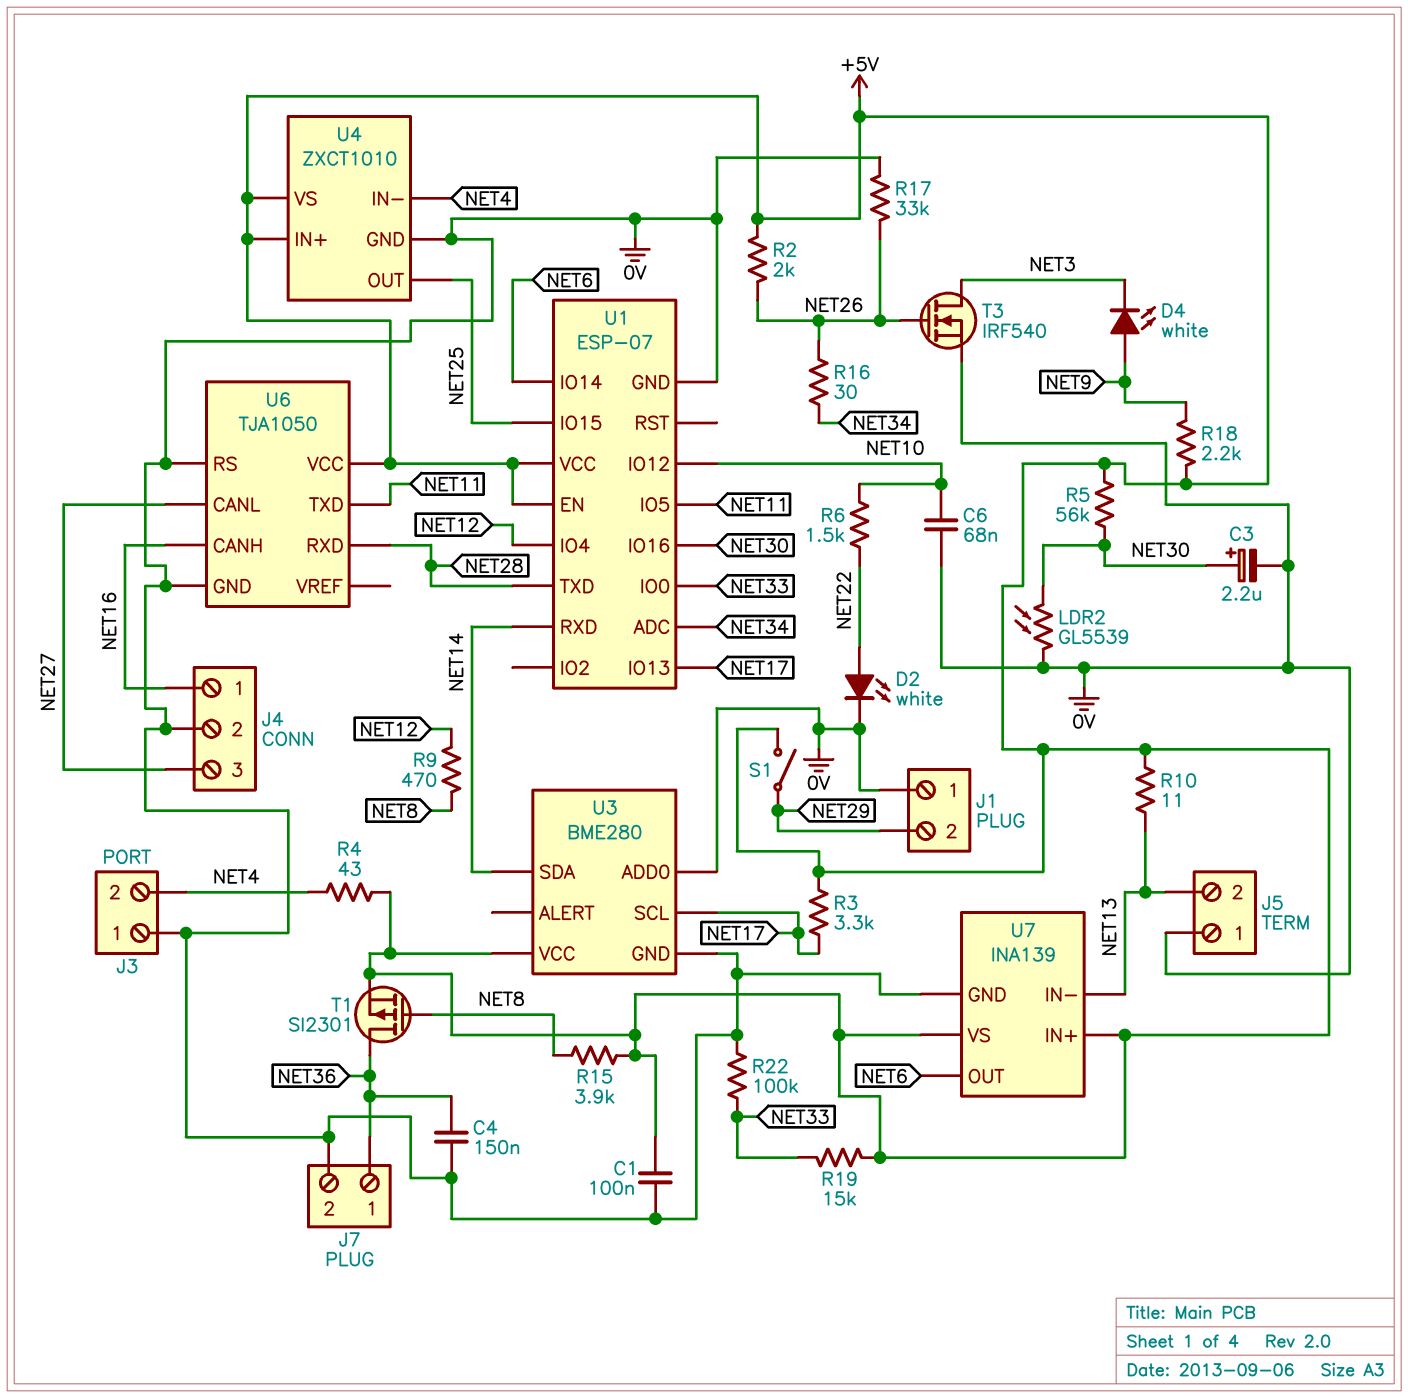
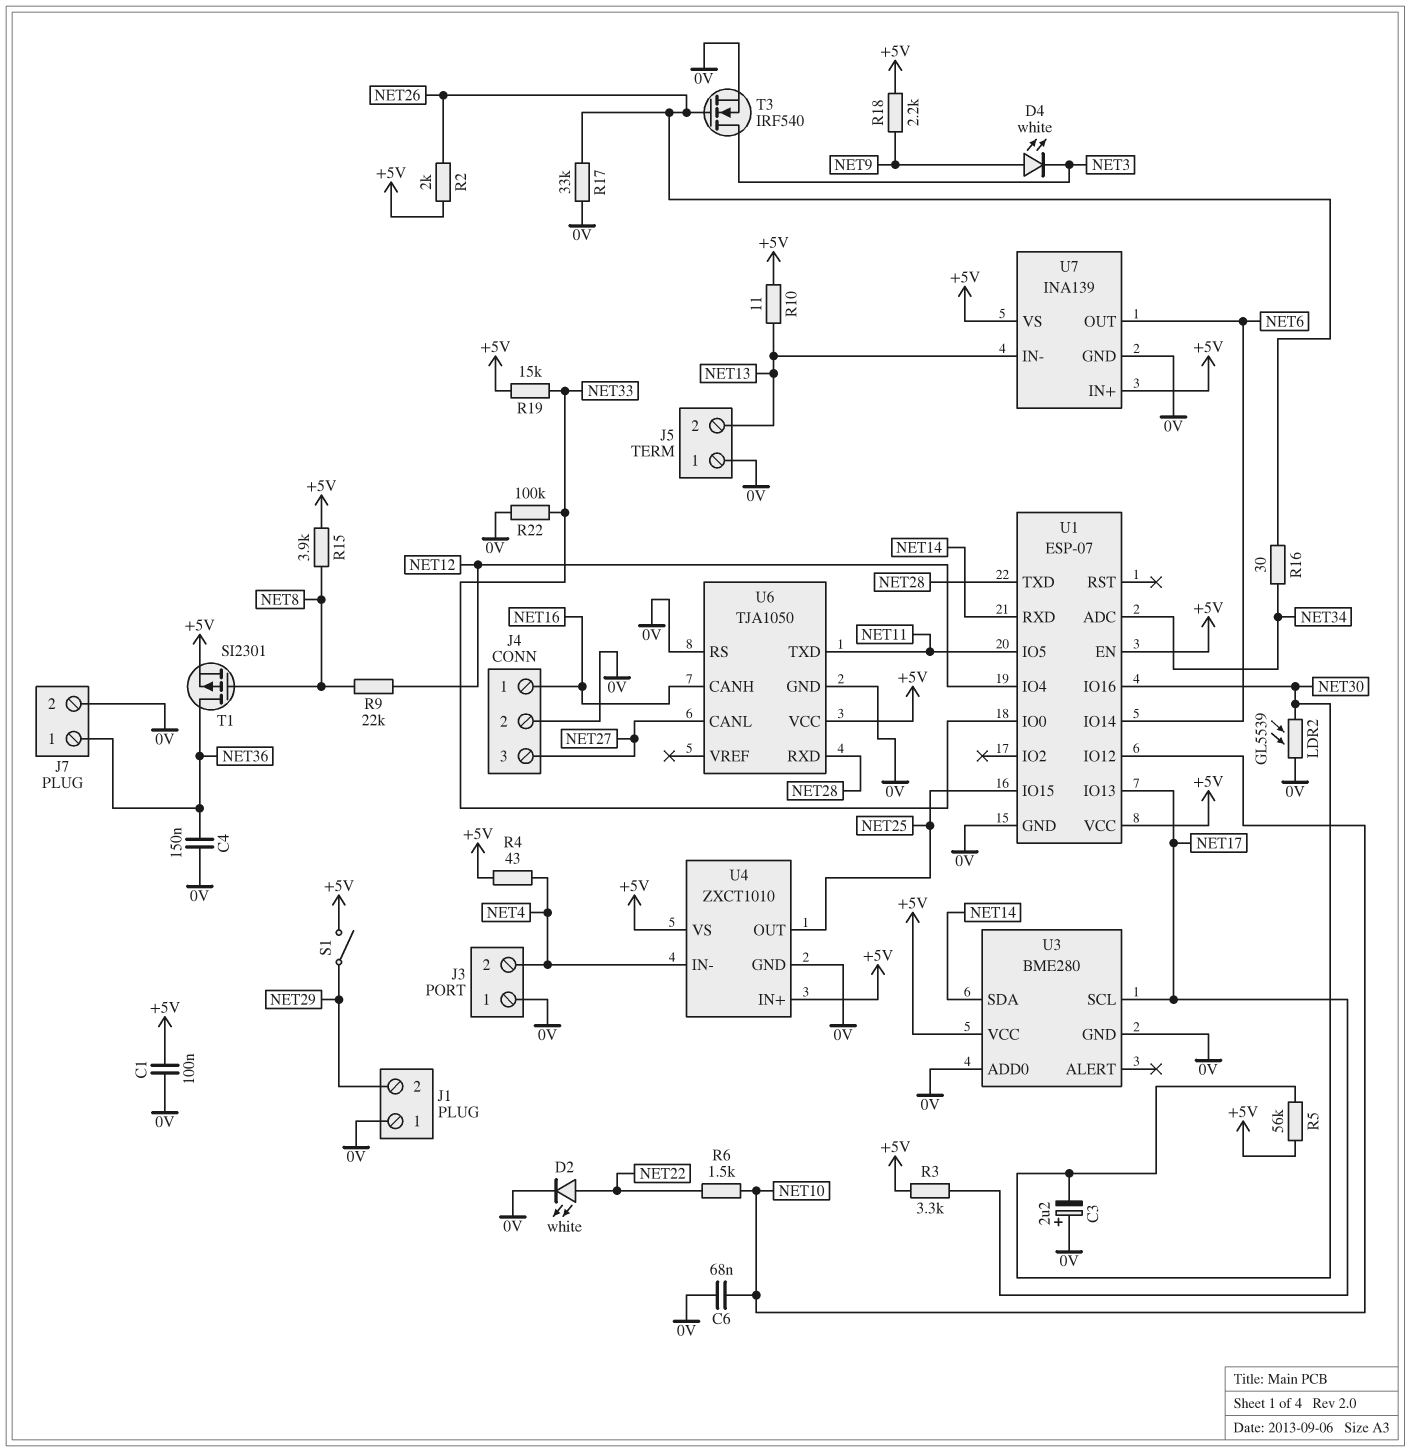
C3: 2.2uF (plus NET30, minus 0V) -> 2.2uF (plus 0V, minus NET30)
R9: 470 (NET8, NET12) -> 22k (NET8, NET12)

